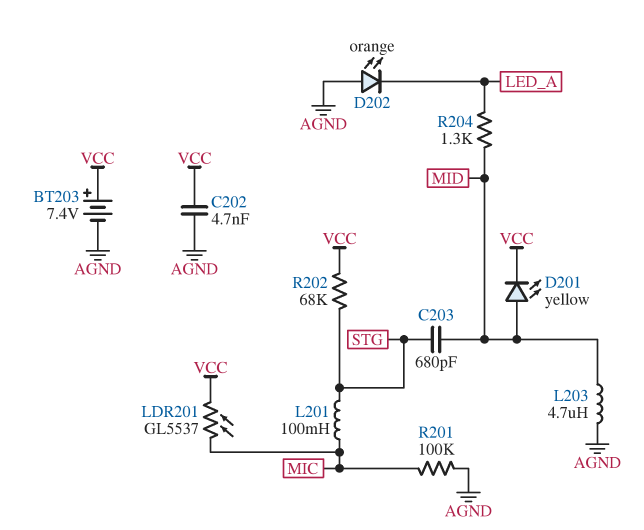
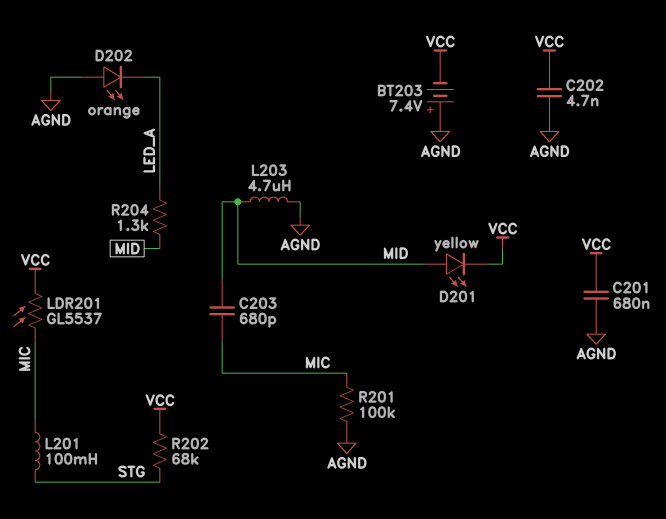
BT203: 7.4V (plus VCC, minus AGND) -> 7.4V (plus AGND, minus VCC)
C201: none -> 680nF (AGND, VCC)
C203: 680pF (MID, STG) -> 680pF (MIC, MID)

